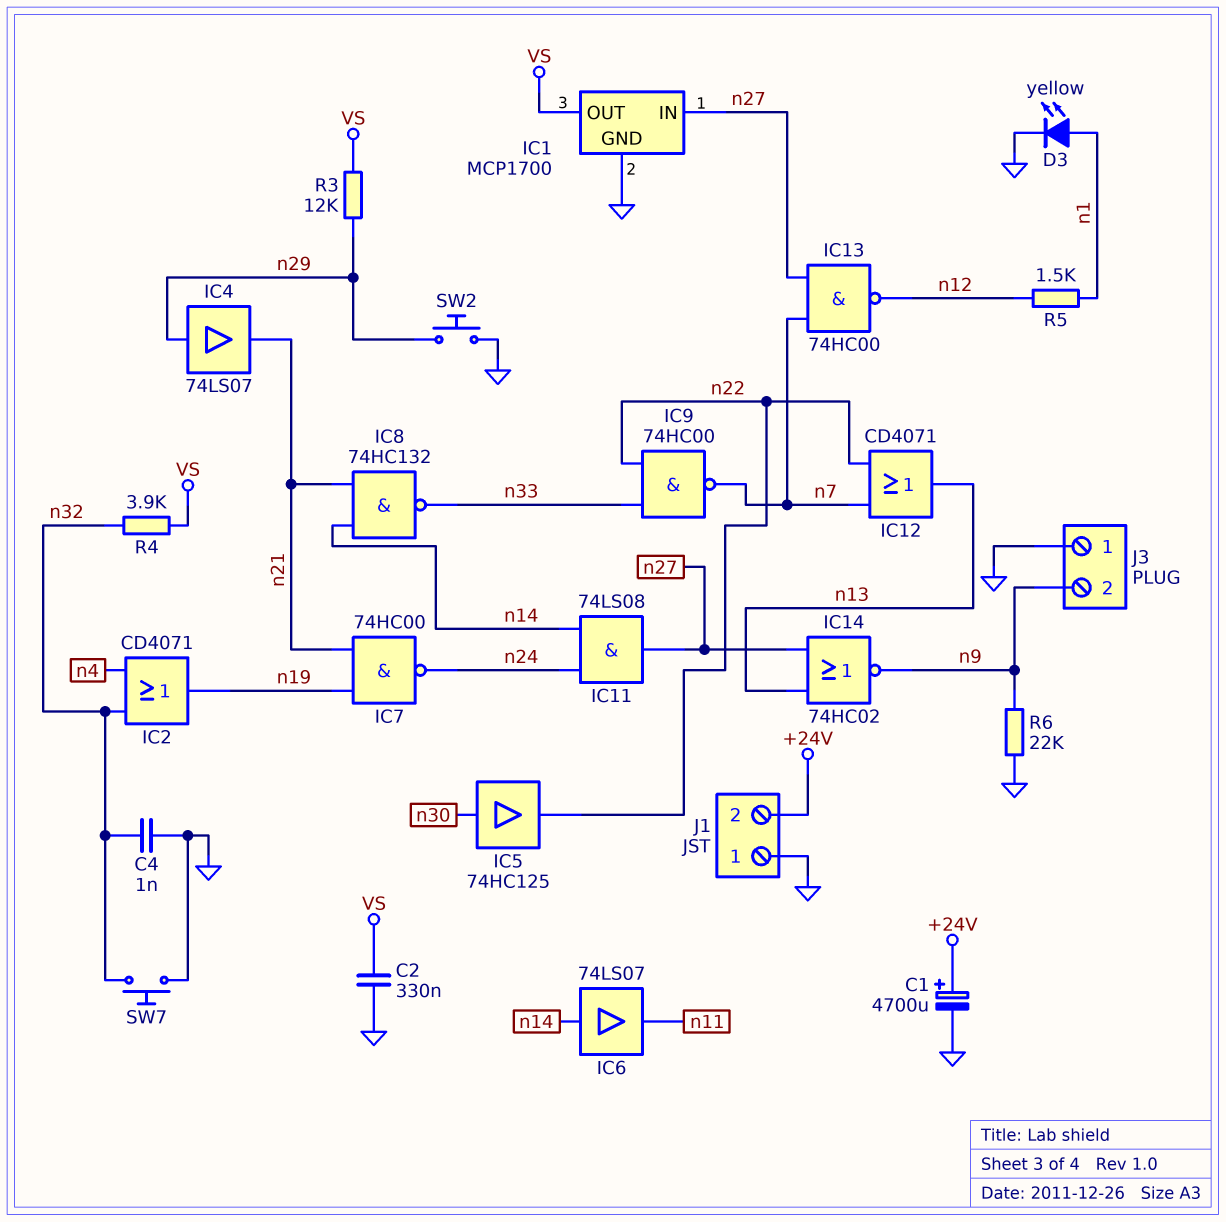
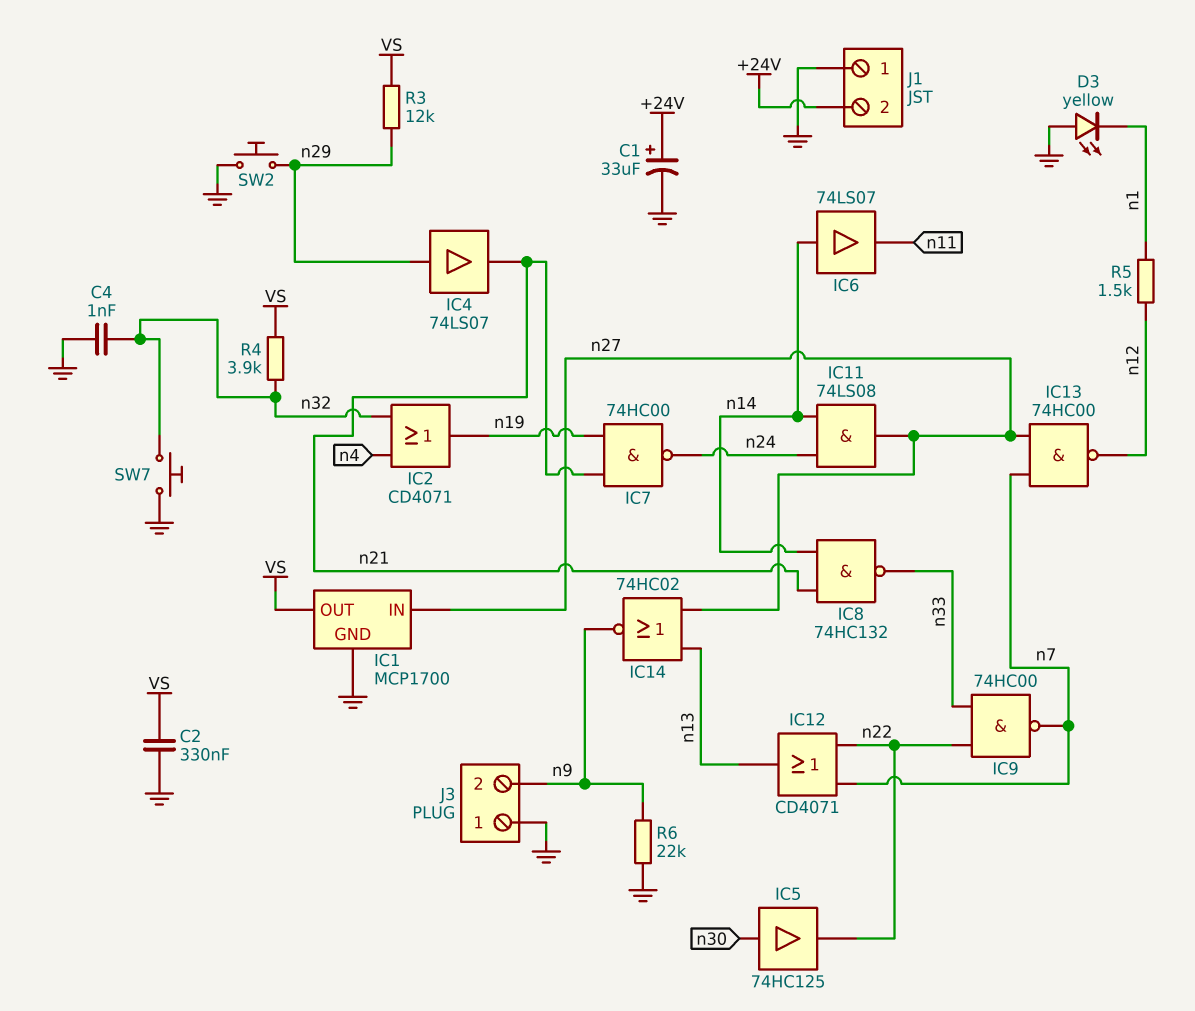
C1: 4700uF (plus +24V, minus GND) -> 33uF (plus +24V, minus GND)
D3: LED yellow (A n1, K GND) -> LED yellow (A GND, K n1)

